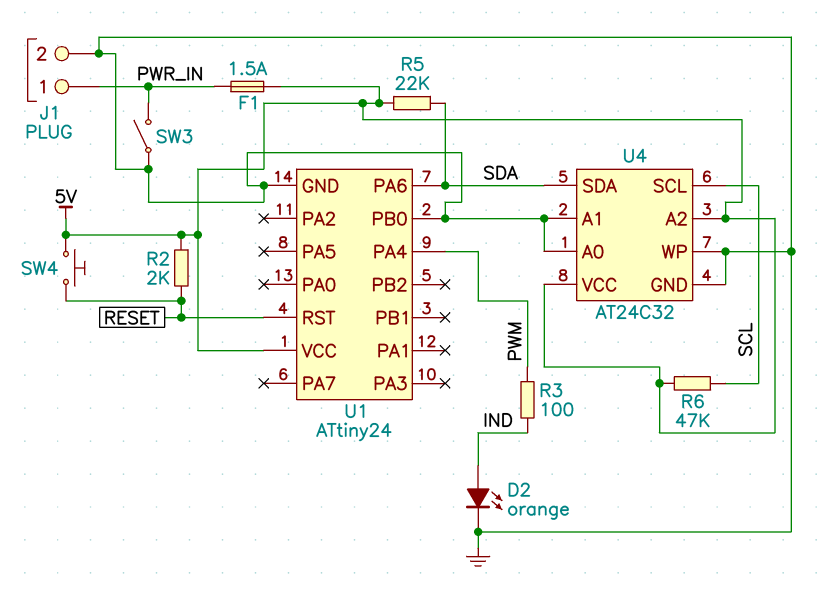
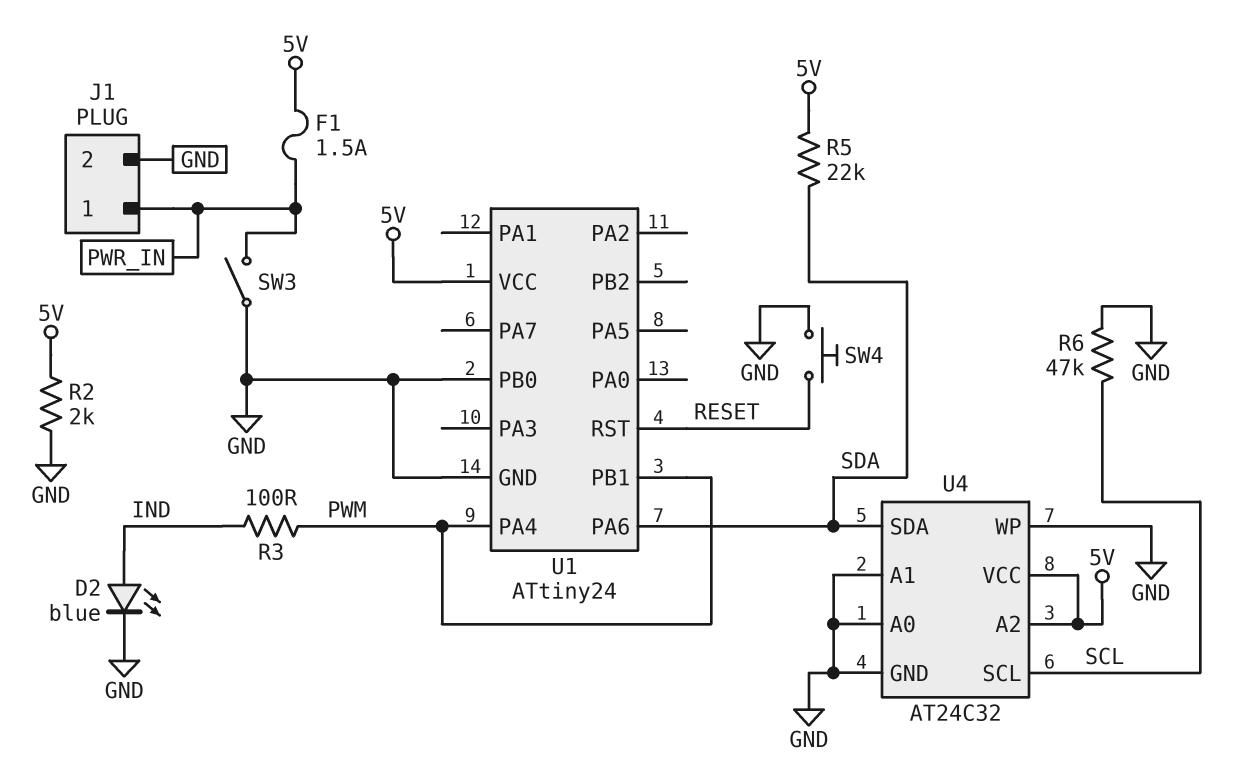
D2: LED orange (A IND, K GND) -> LED blue (A IND, K GND)
R2: 2k (5V, RESET) -> 2k (5V, GND)
R6: 47k (5V, SCL) -> 47k (GND, SCL)
SW4: button (5V, RESET) -> button (GND, RESET)
U1 pin PB1: none -> PWM

